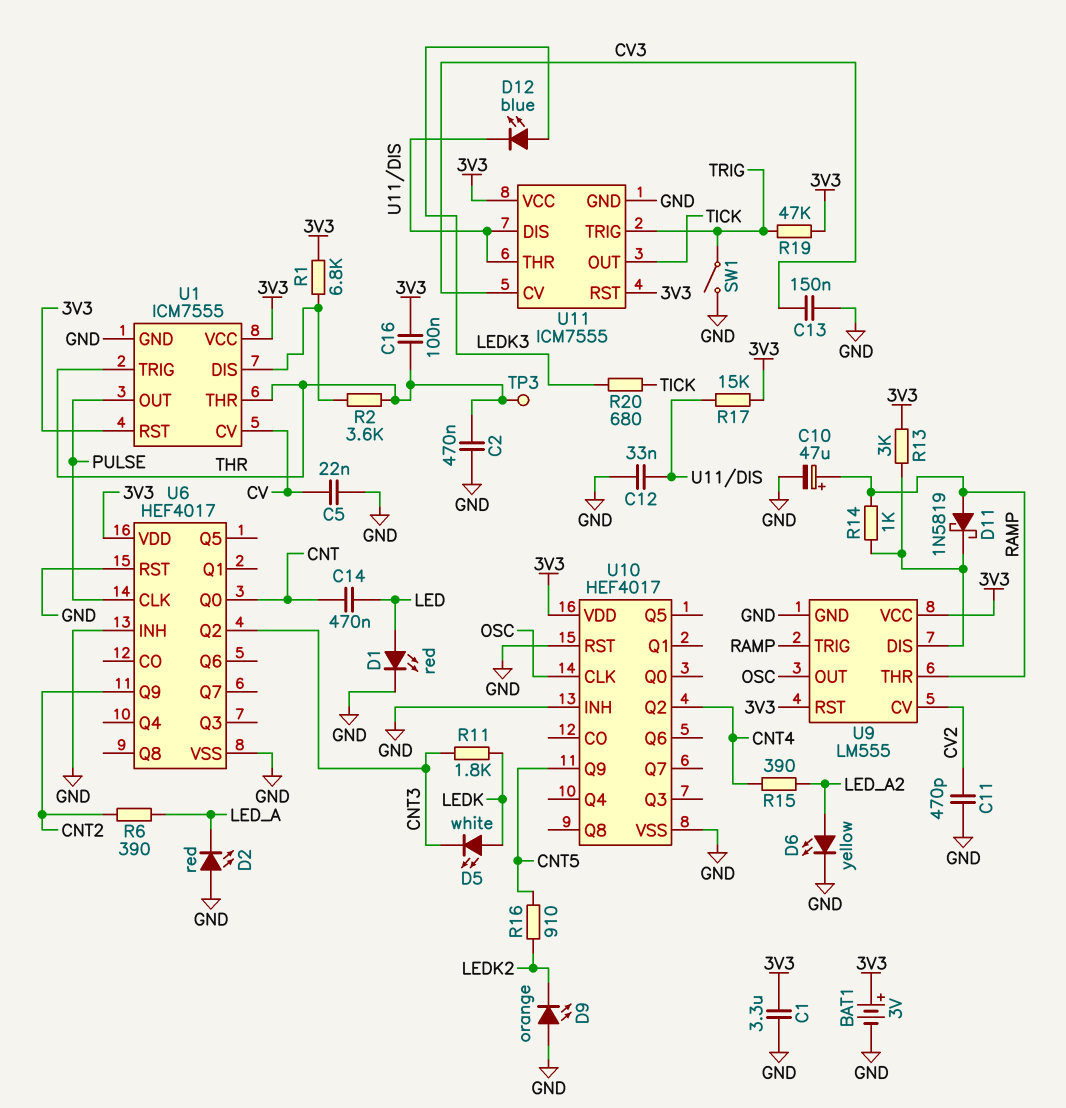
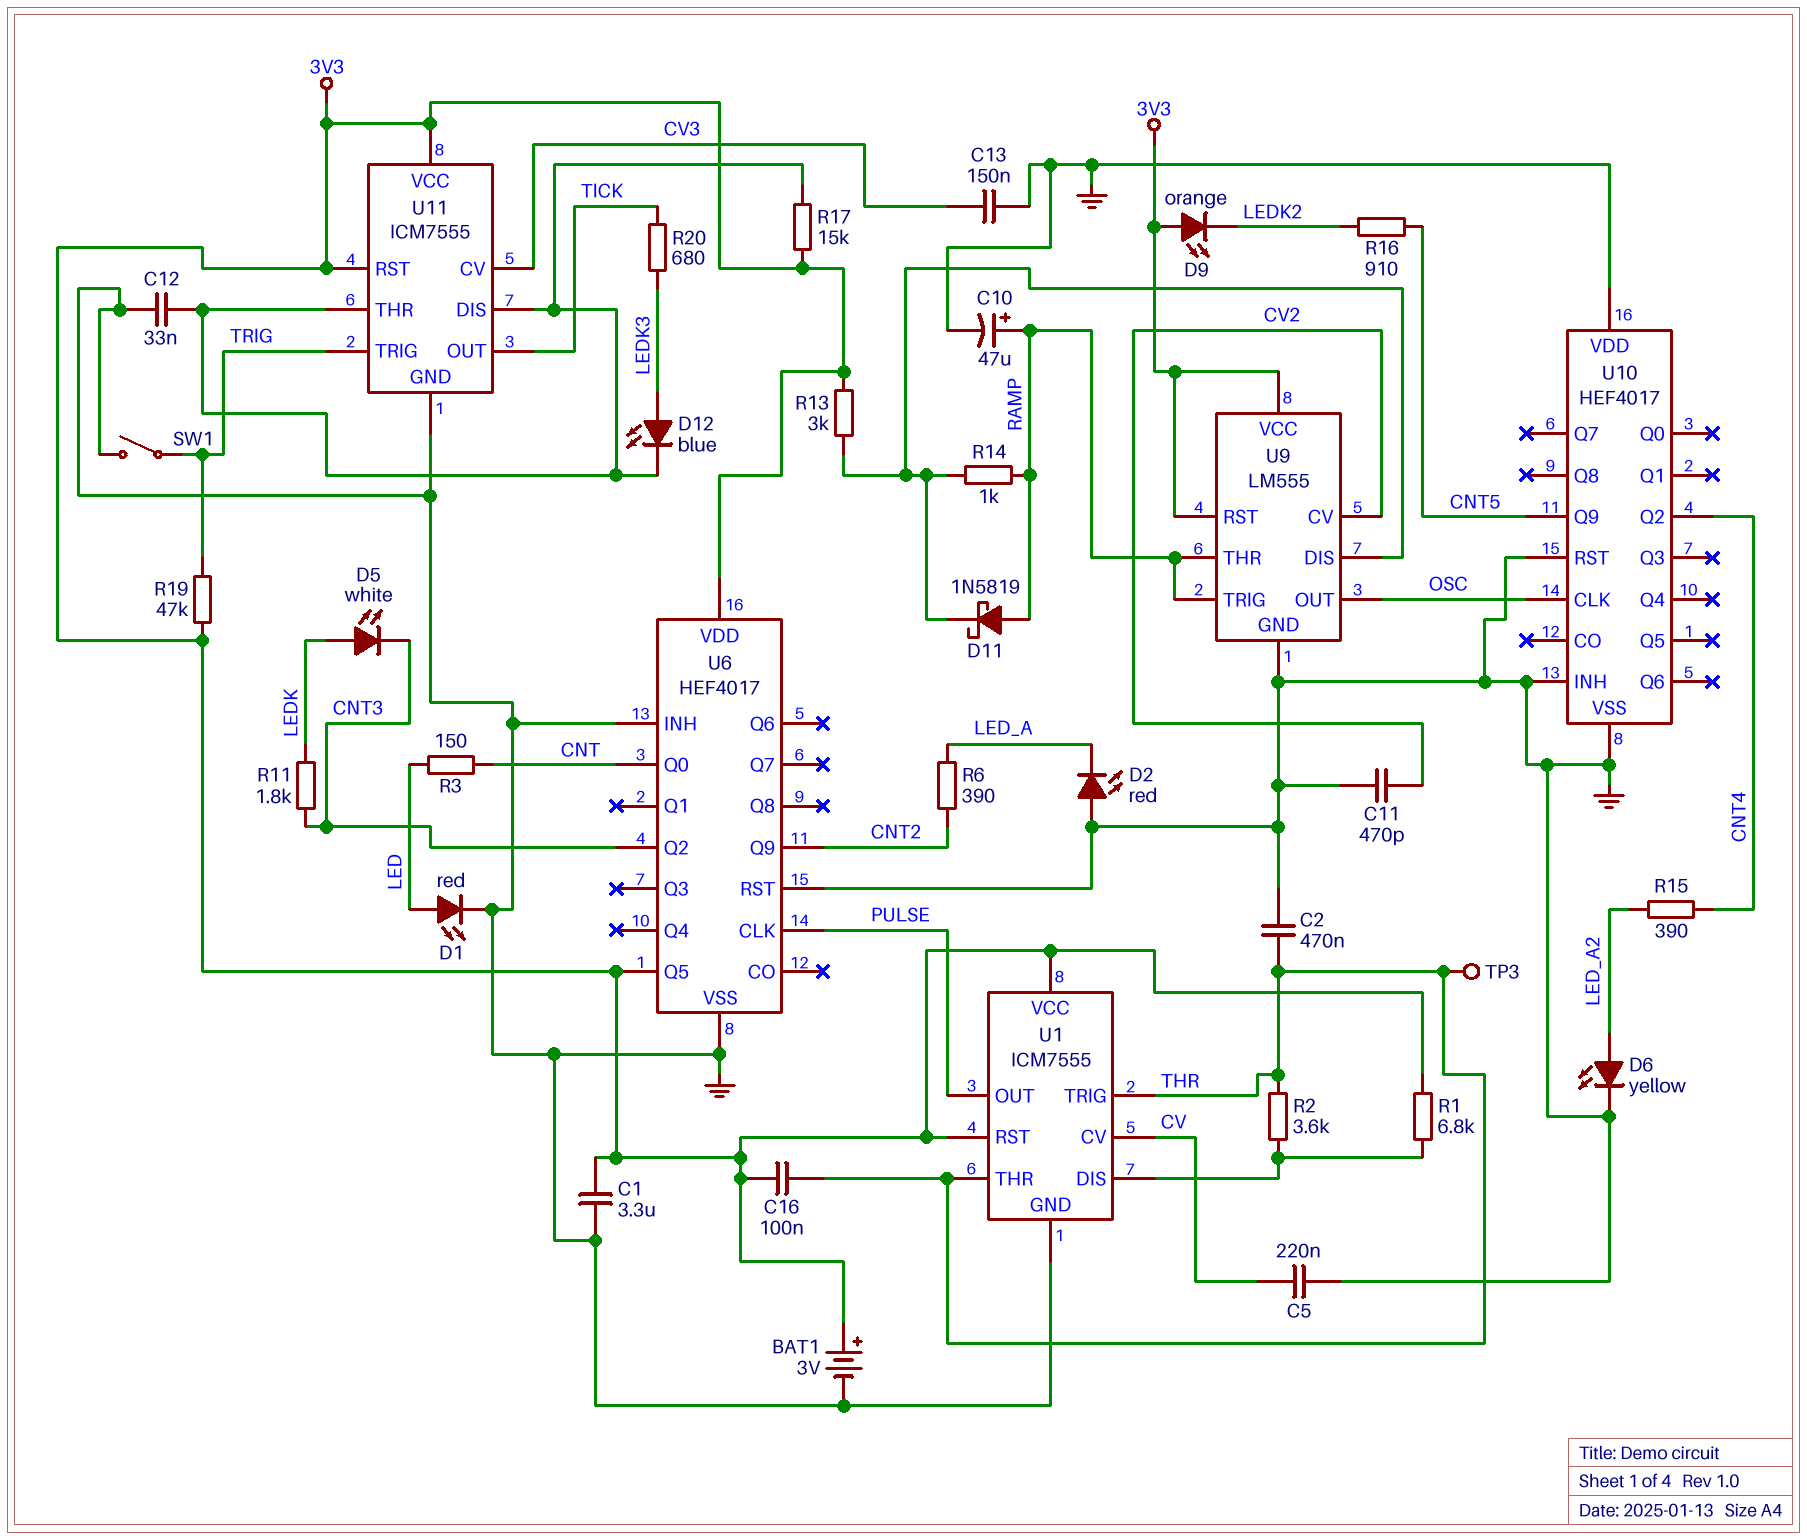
C5: 22nF (CV, GND) -> 220nF (CV, GND)
C14: 470nF (CNT, LED) -> none
D9: LED orange (A GND, K LEDK2) -> LED orange (A 3V3, K LEDK2)
R3: none -> 150 (CNT, LED)
U6 pin Q5: none -> 3V3
U10 pin VDD: 3V3 -> GND

